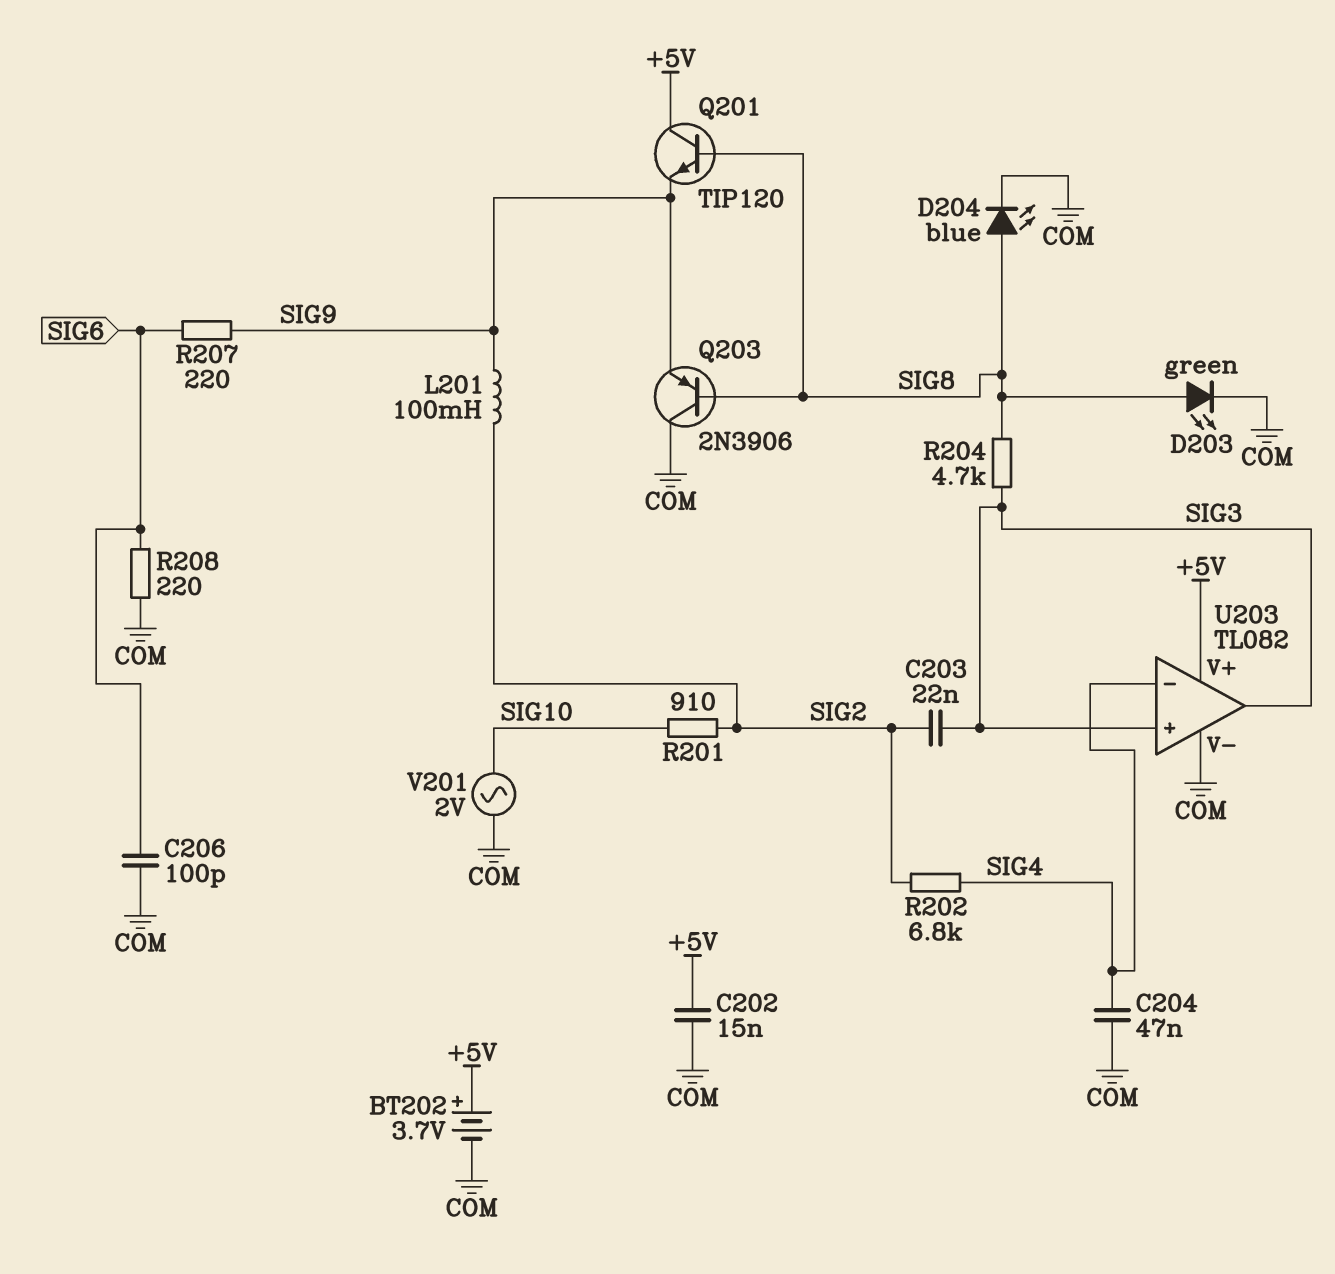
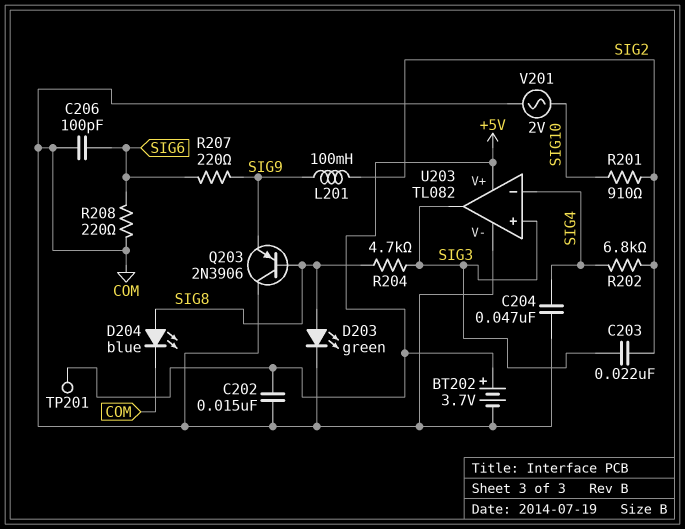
Q201: NPN TIP120 (B SIG8, C +5V, E SIG9) -> none
TP201: none -> test point (+5V)

